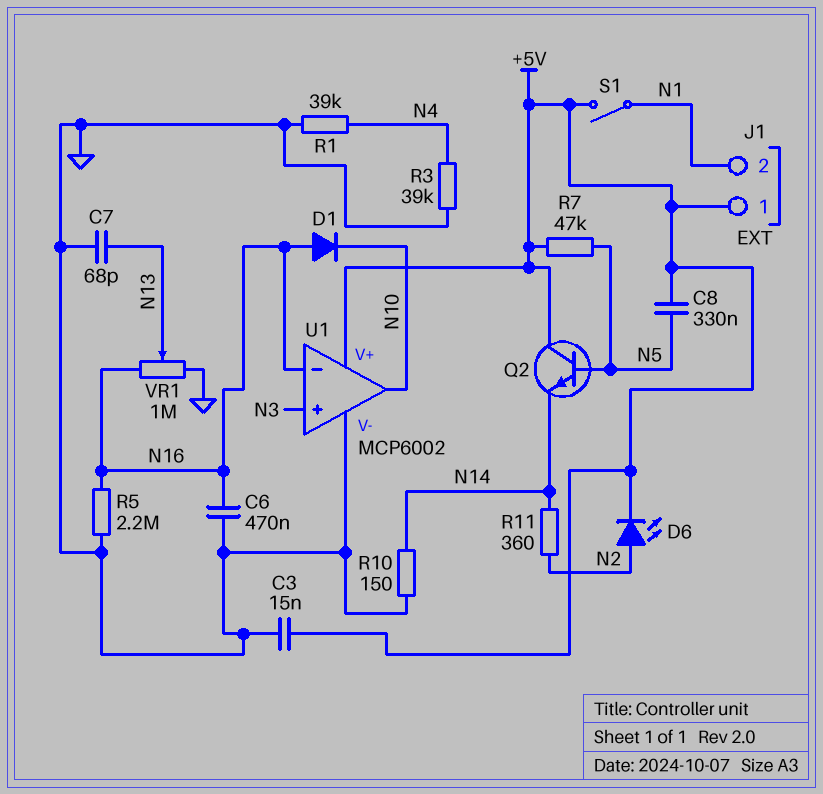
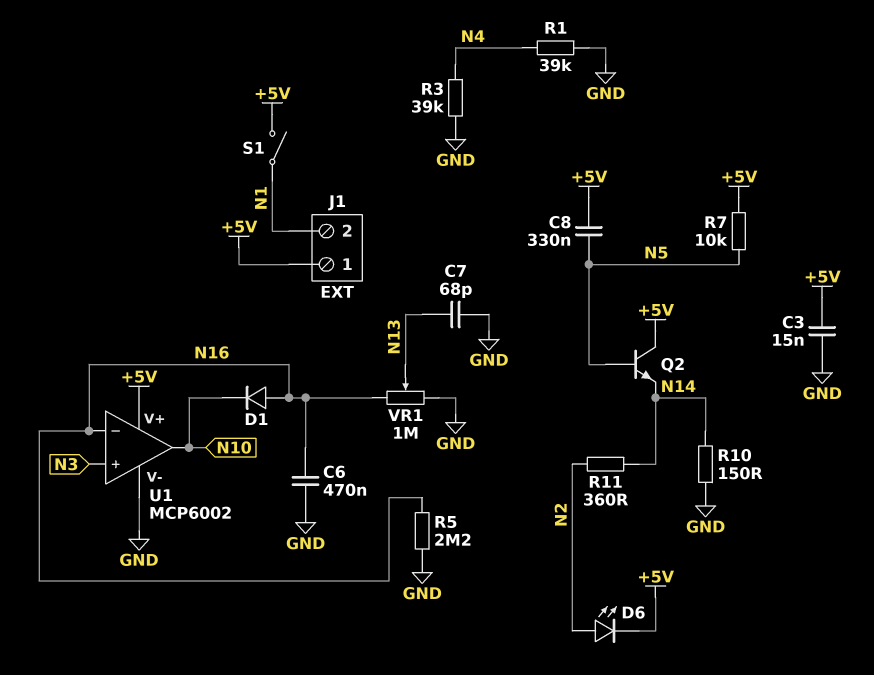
R7: 47k (+5V, N5) -> 10k (+5V, N5)

